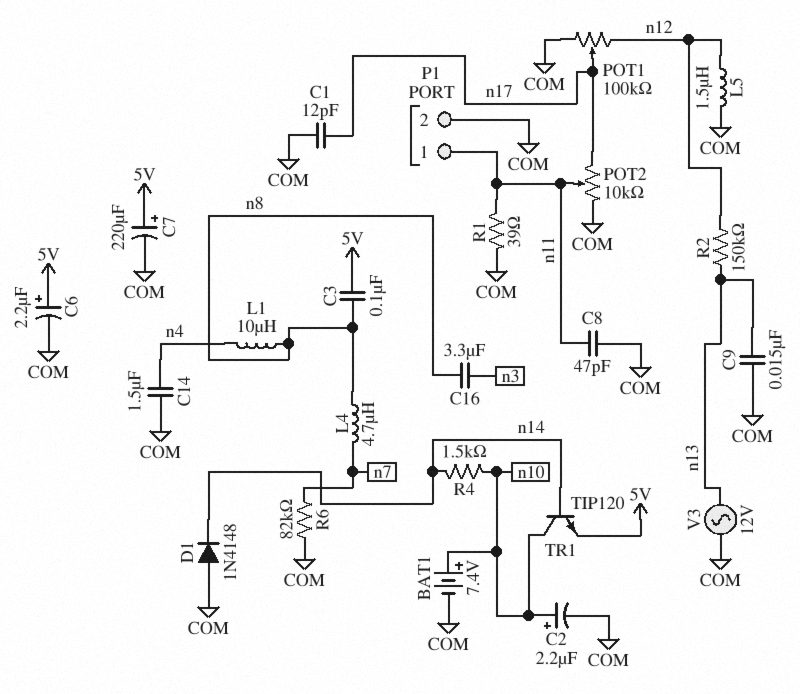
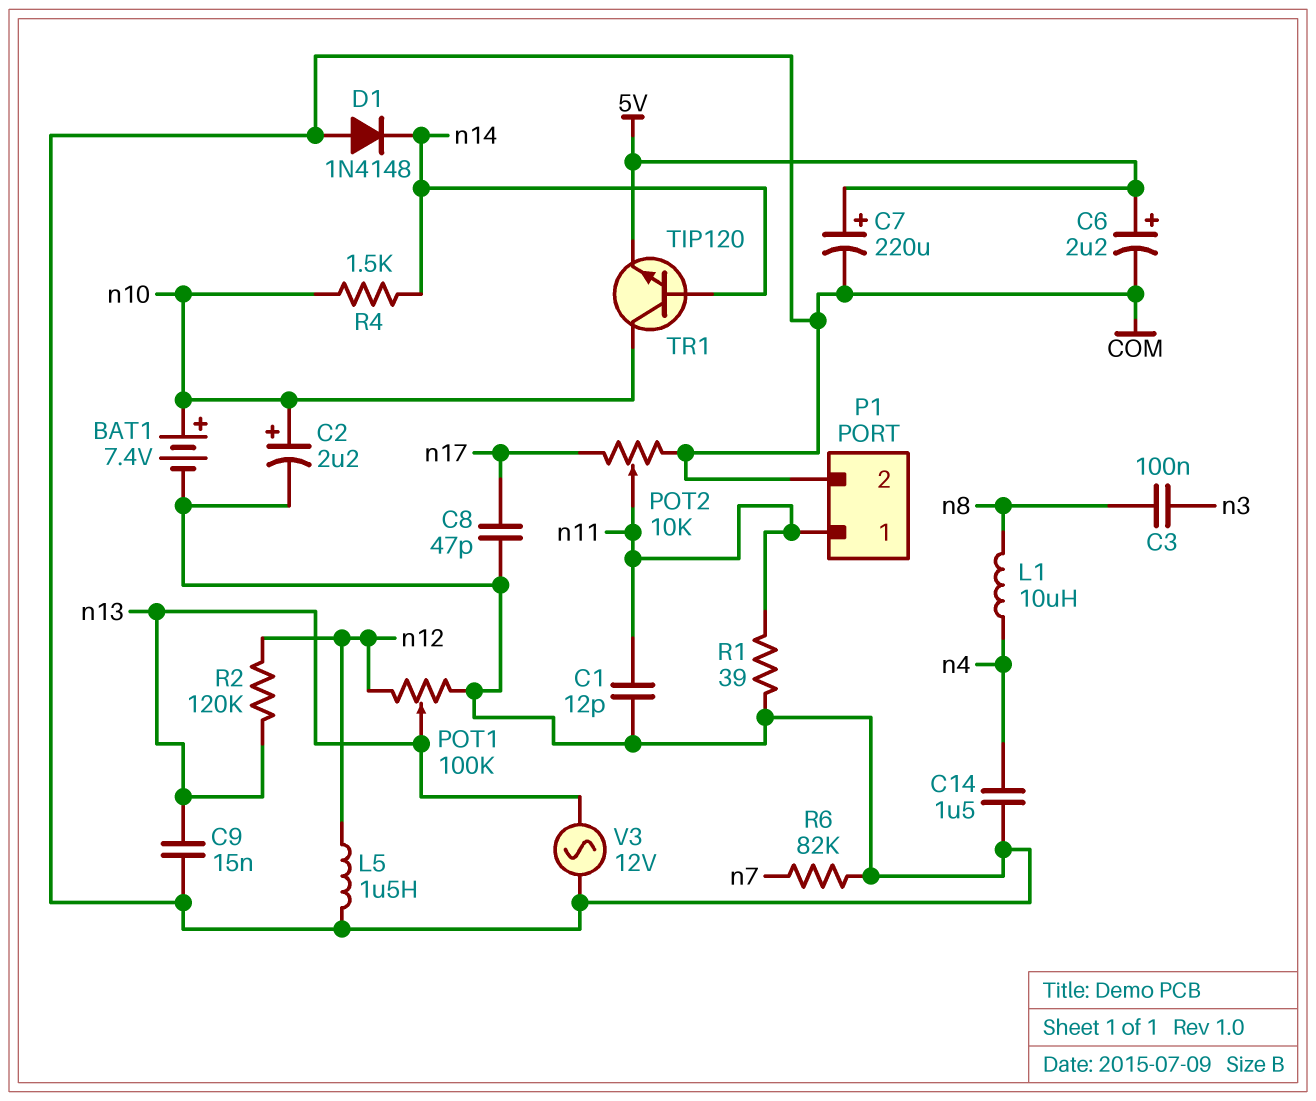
C1: 12pF (COM, n17) -> 12pF (COM, n11)
C3: 100nF (5V, n8) -> 100nF (n3, n8)
C8: 47pF (COM, n11) -> 47pF (COM, n17)
C16: 3.3uF (n3, n8) -> none
L4: 4.7uH (n7, n8) -> none
POT1: 100k (COM, n12, wiper n17) -> 100k (COM, n12, wiper n13)
R2: 150k (n12, n13) -> 120k (n12, n13)

